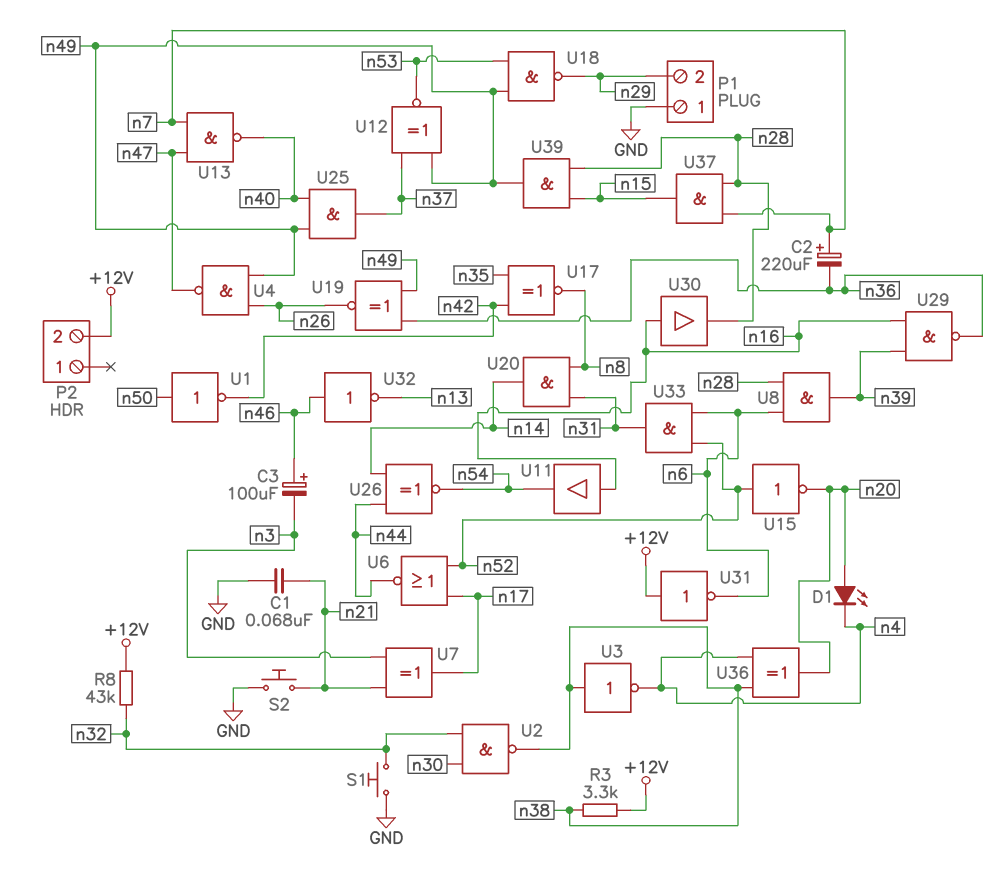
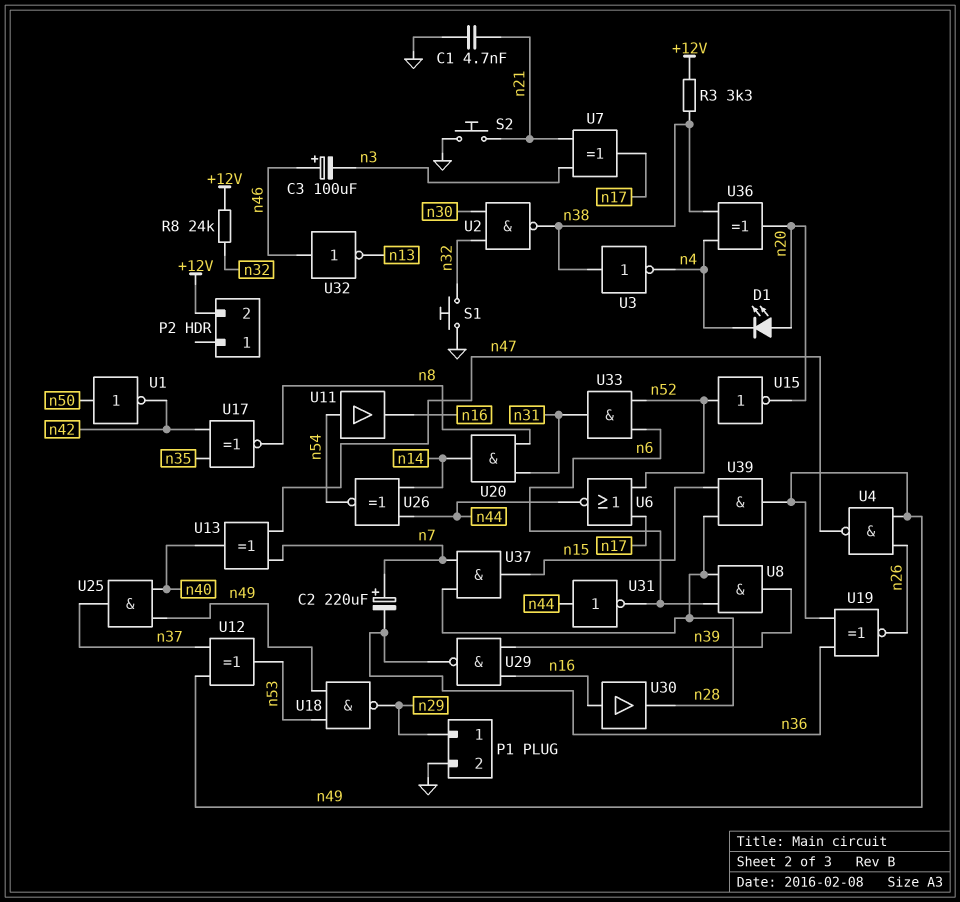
C1: 68nF (GND, n21) -> 4.7nF (GND, n21)
P1 pin 1: GND -> n29
P1 pin 2: n29 -> GND
R8: 43k (+12V, n32) -> 24k (+12V, n32)
U11: buffer (in n16, out n54) -> buffer (in n54, out n16)
U12: XNOR (in n37, in n49, out n53) -> XOR (in n37, in n49, out n53)
U13: NAND (in n7, in n47, out n40) -> XOR (in n7, in n47, out n40)
U31: NOT (in +12V, out n6) -> NOT (in n44, out n6)

